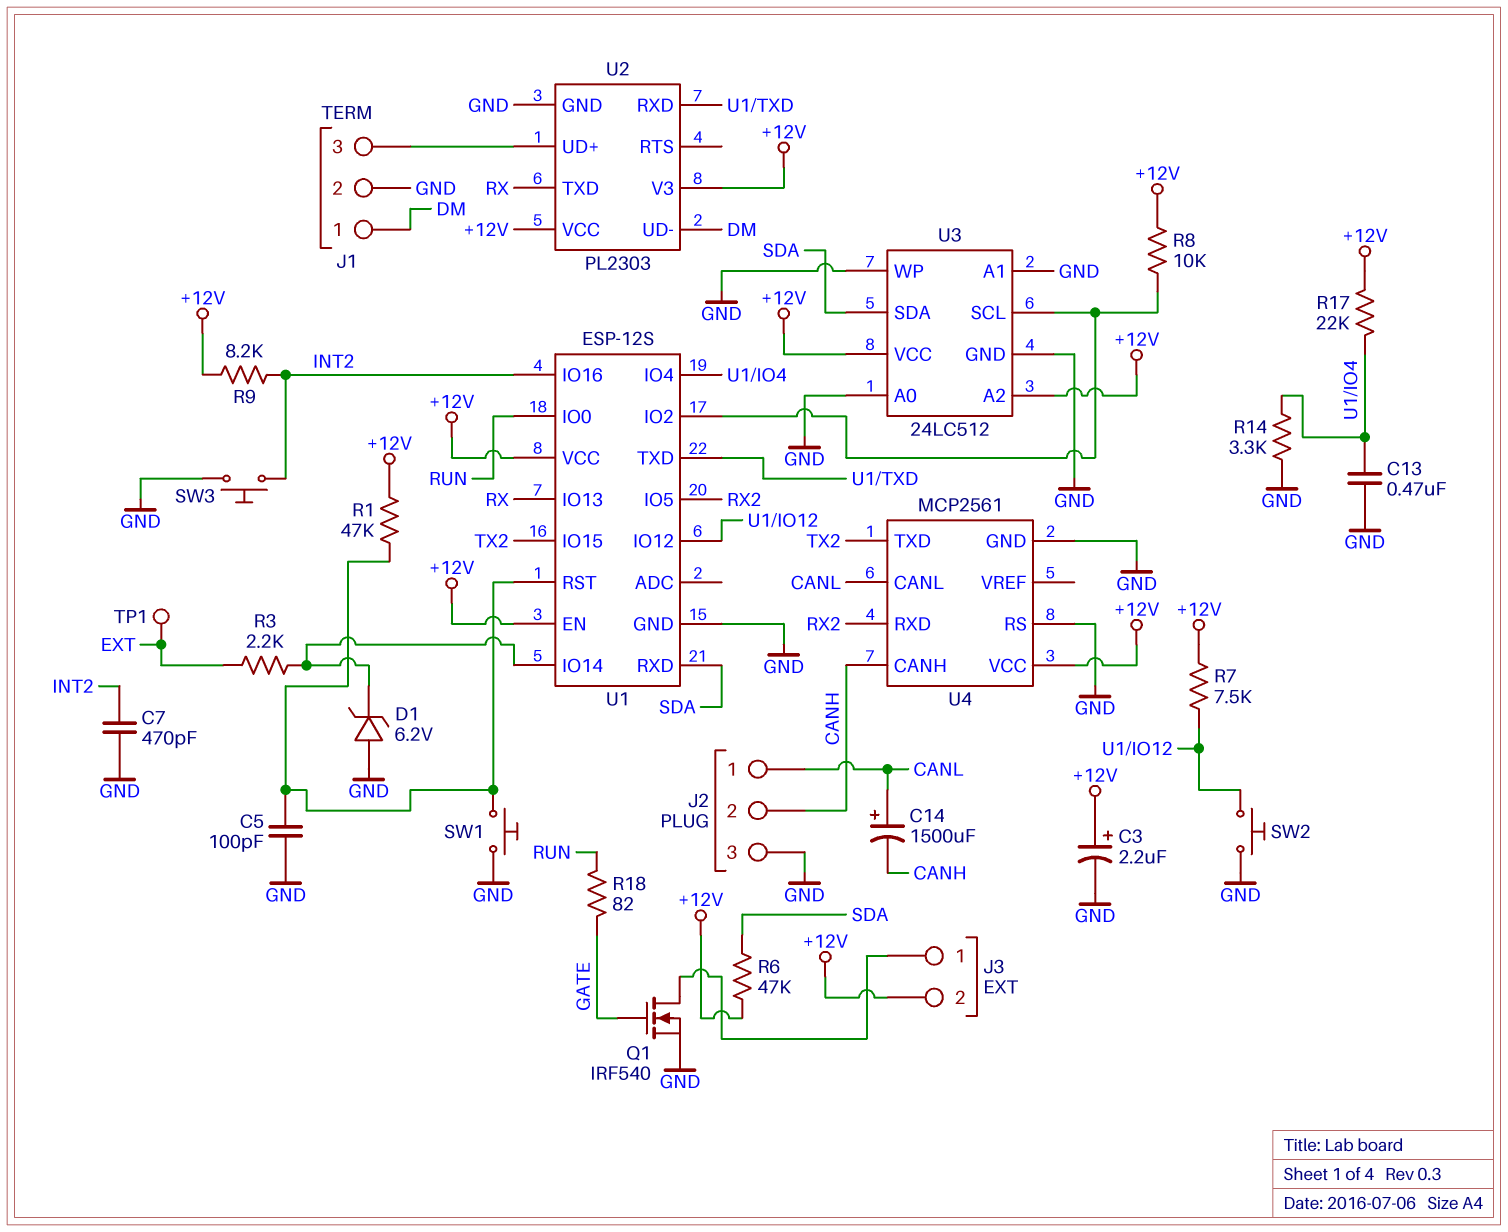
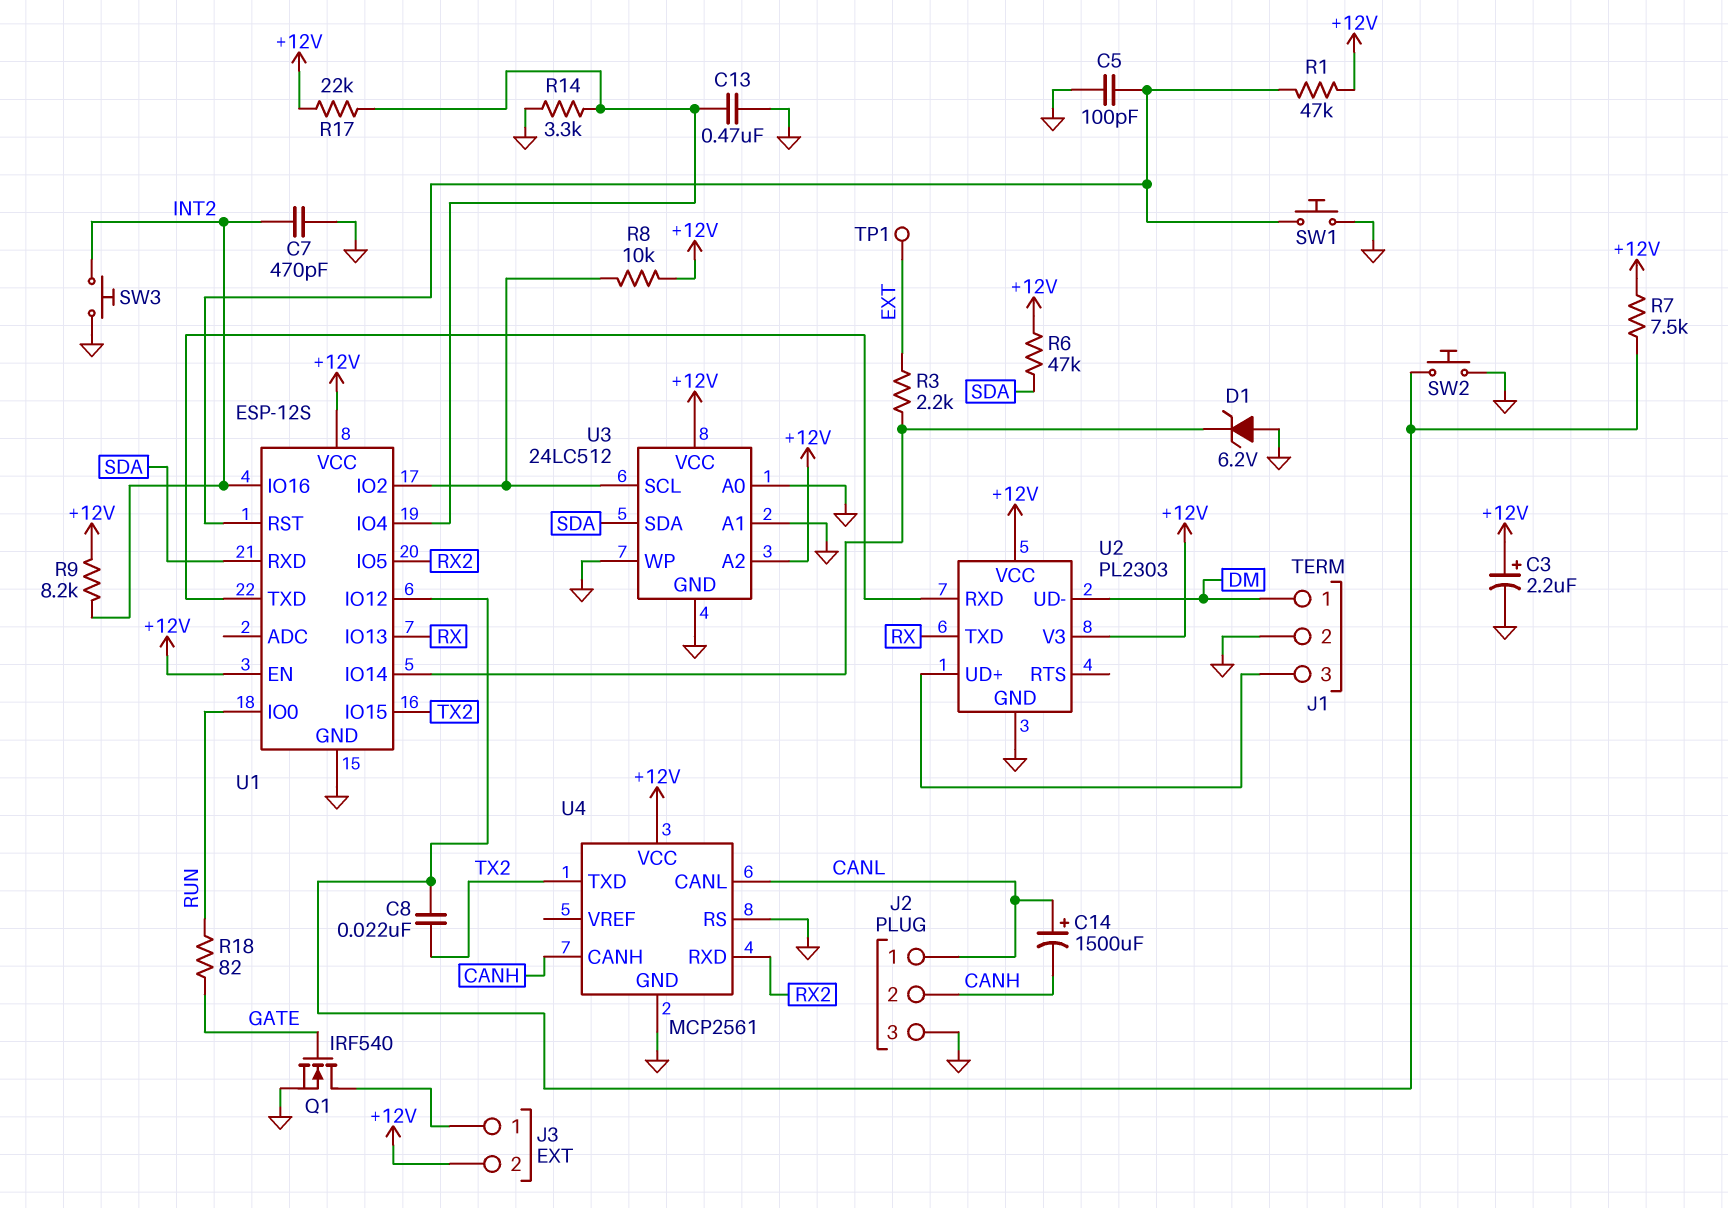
C8: none -> 22nF (TX2, U1/IO12)

